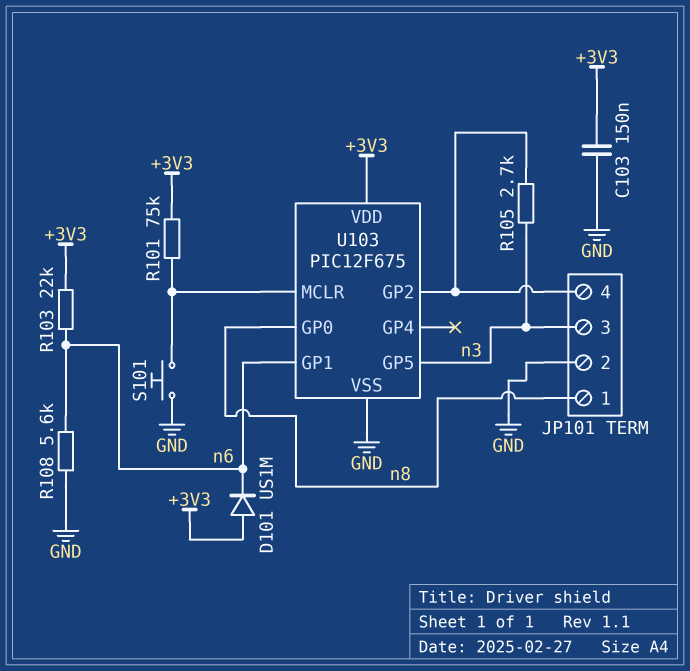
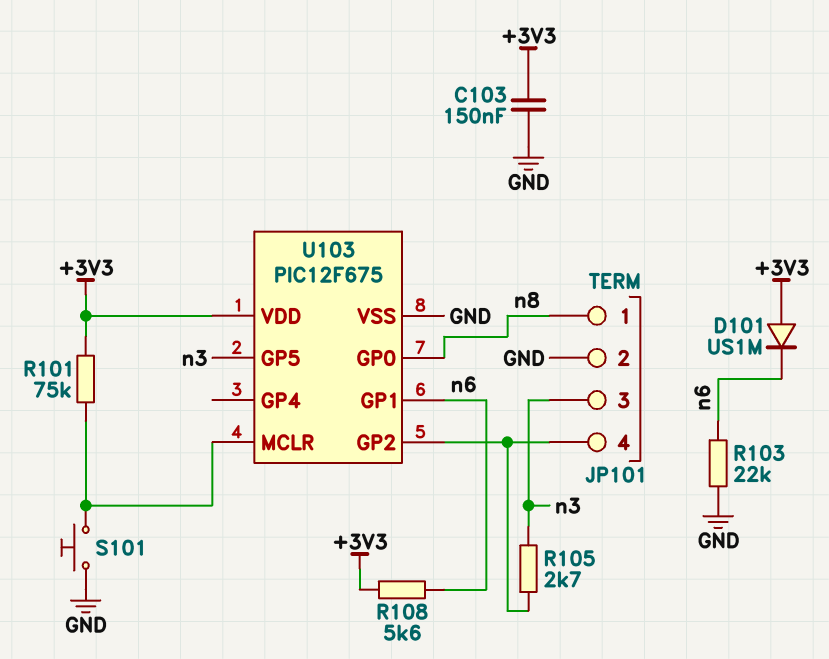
R103: 22k (+3V3, n6) -> 22k (GND, n6)
R108: 5.6k (GND, n6) -> 5.6k (+3V3, n6)

